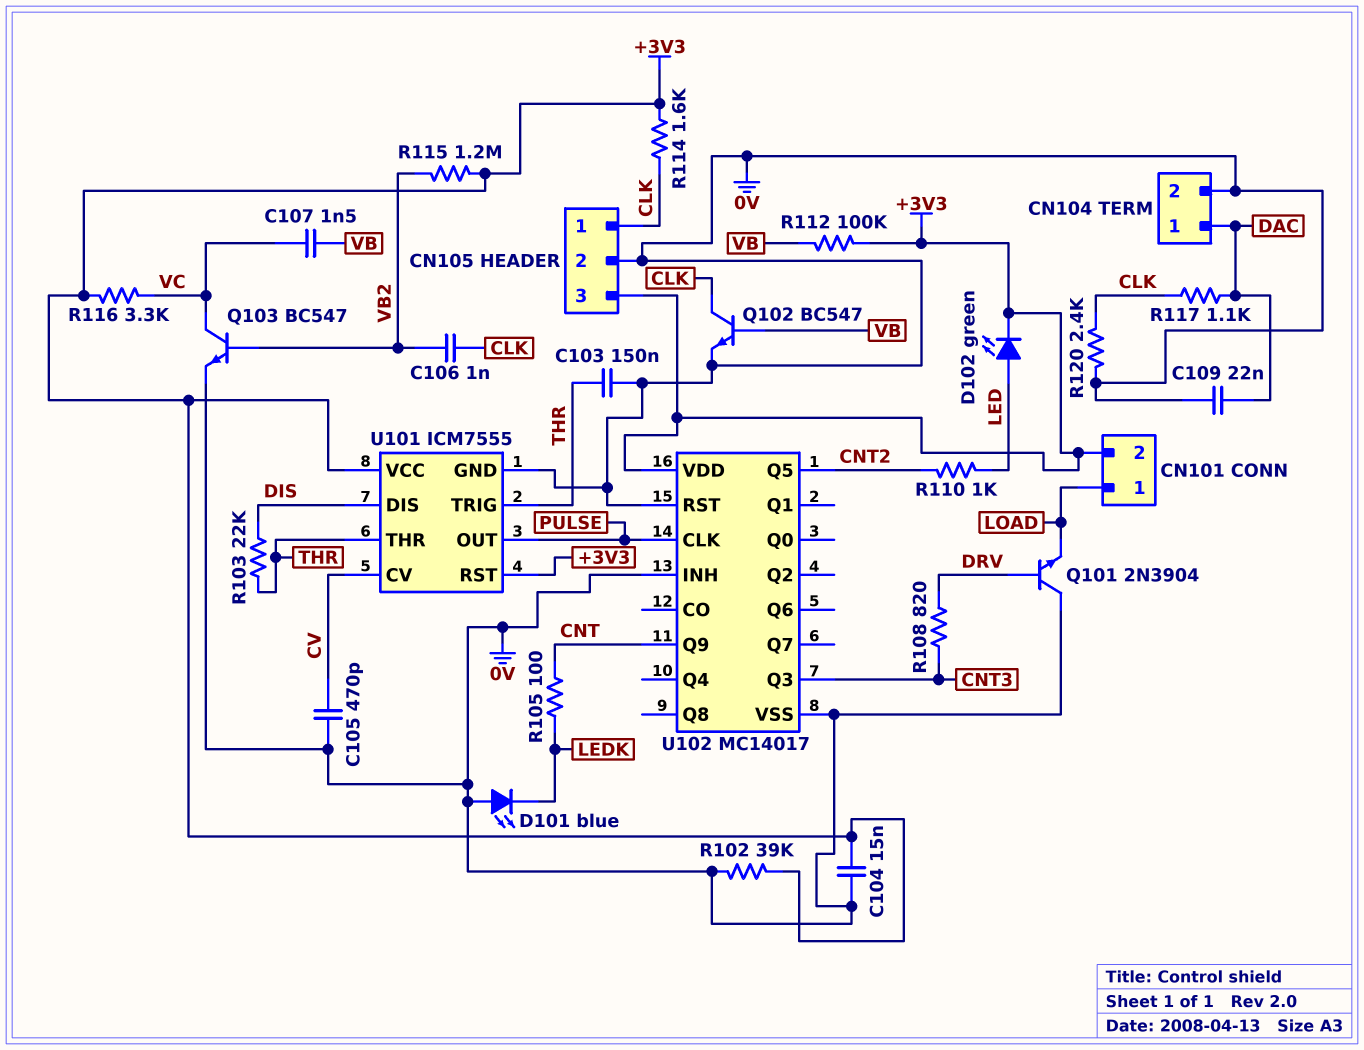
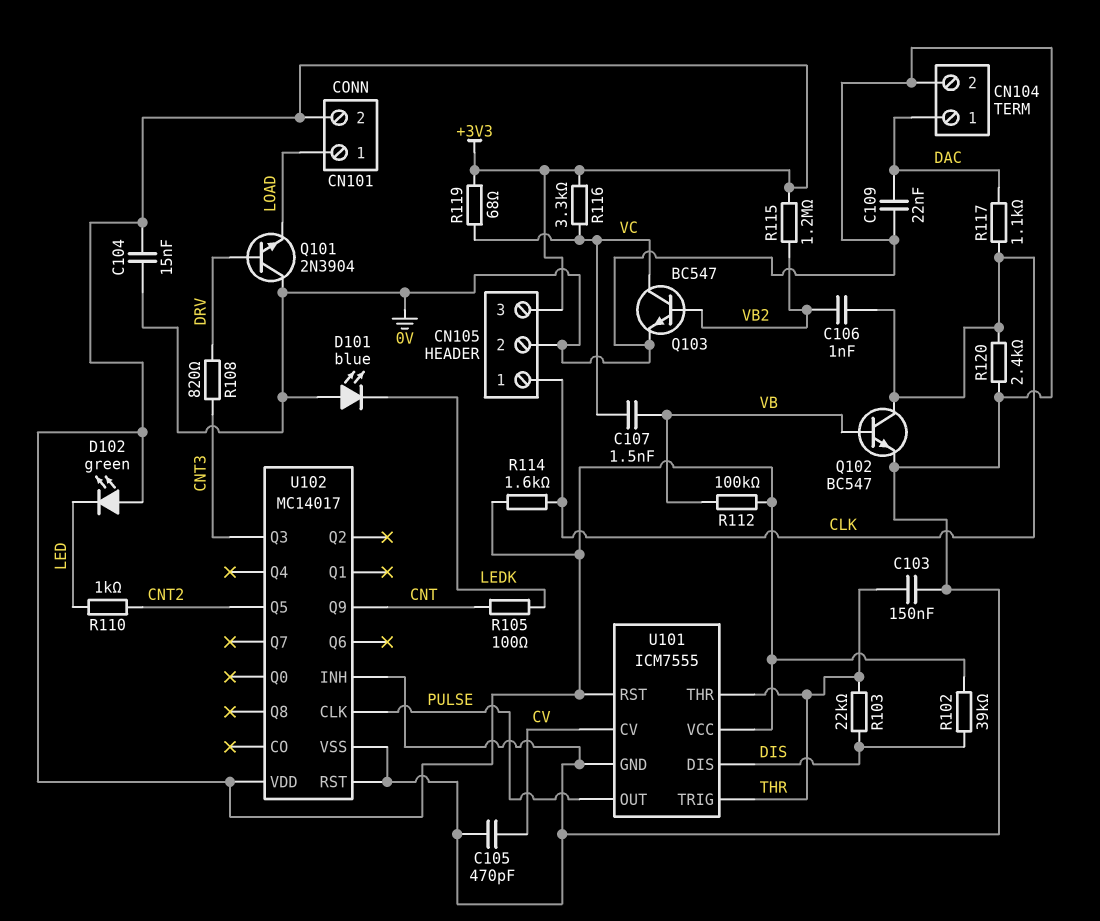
D102: LED green (A LED, K +3V3) -> LED green (A +3V3, K LED)
R102: 39k (+3V3, 0V) -> 39k (+3V3, DIS)
R119: none -> 68 (+3V3, VC)

